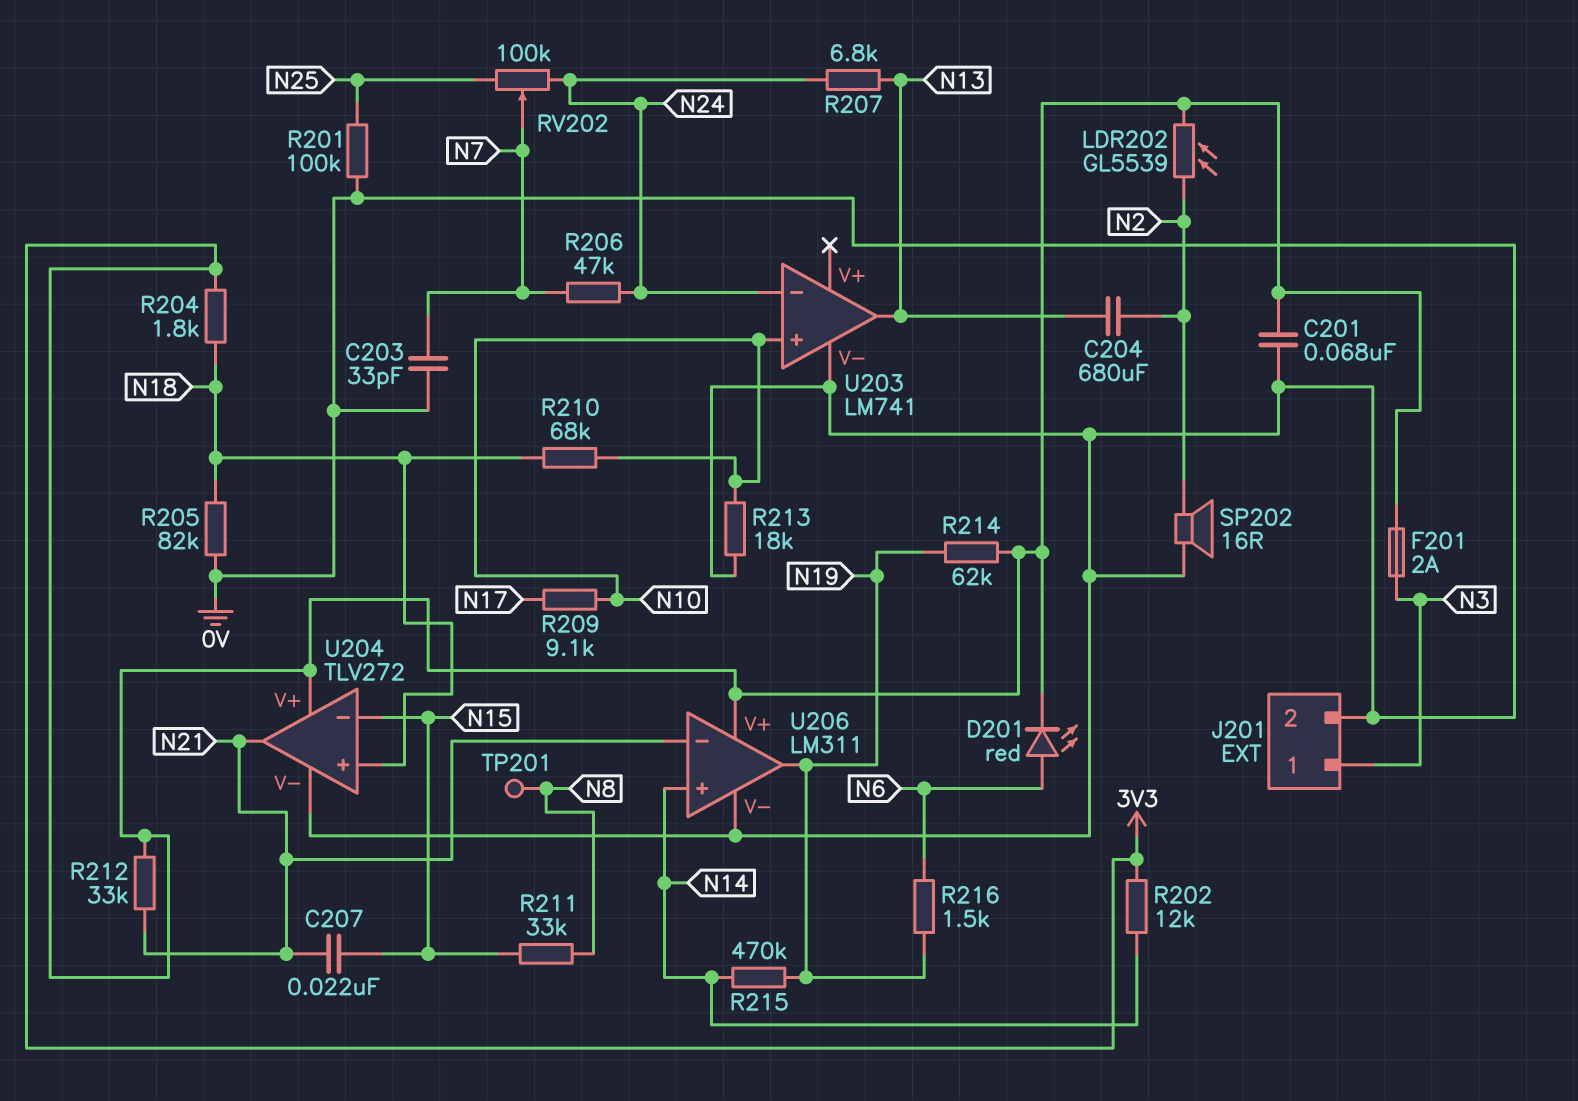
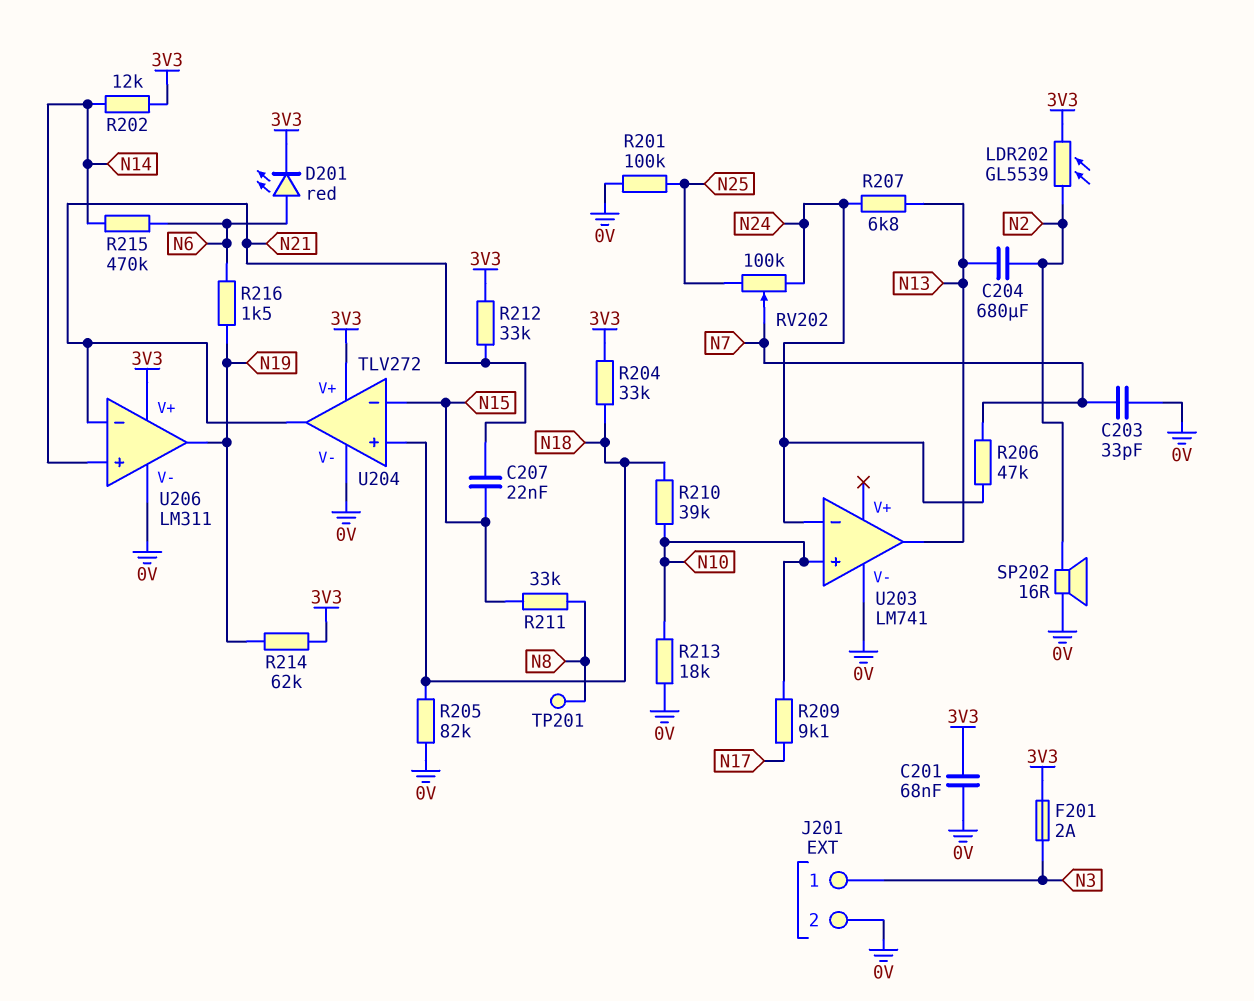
R204: 1.8k (3V3, N18) -> 33k (3V3, N18)
R210: 68k (N10, N18) -> 39k (N10, N18)
R215: 470k (N14, N19) -> 470k (N6, N14)

